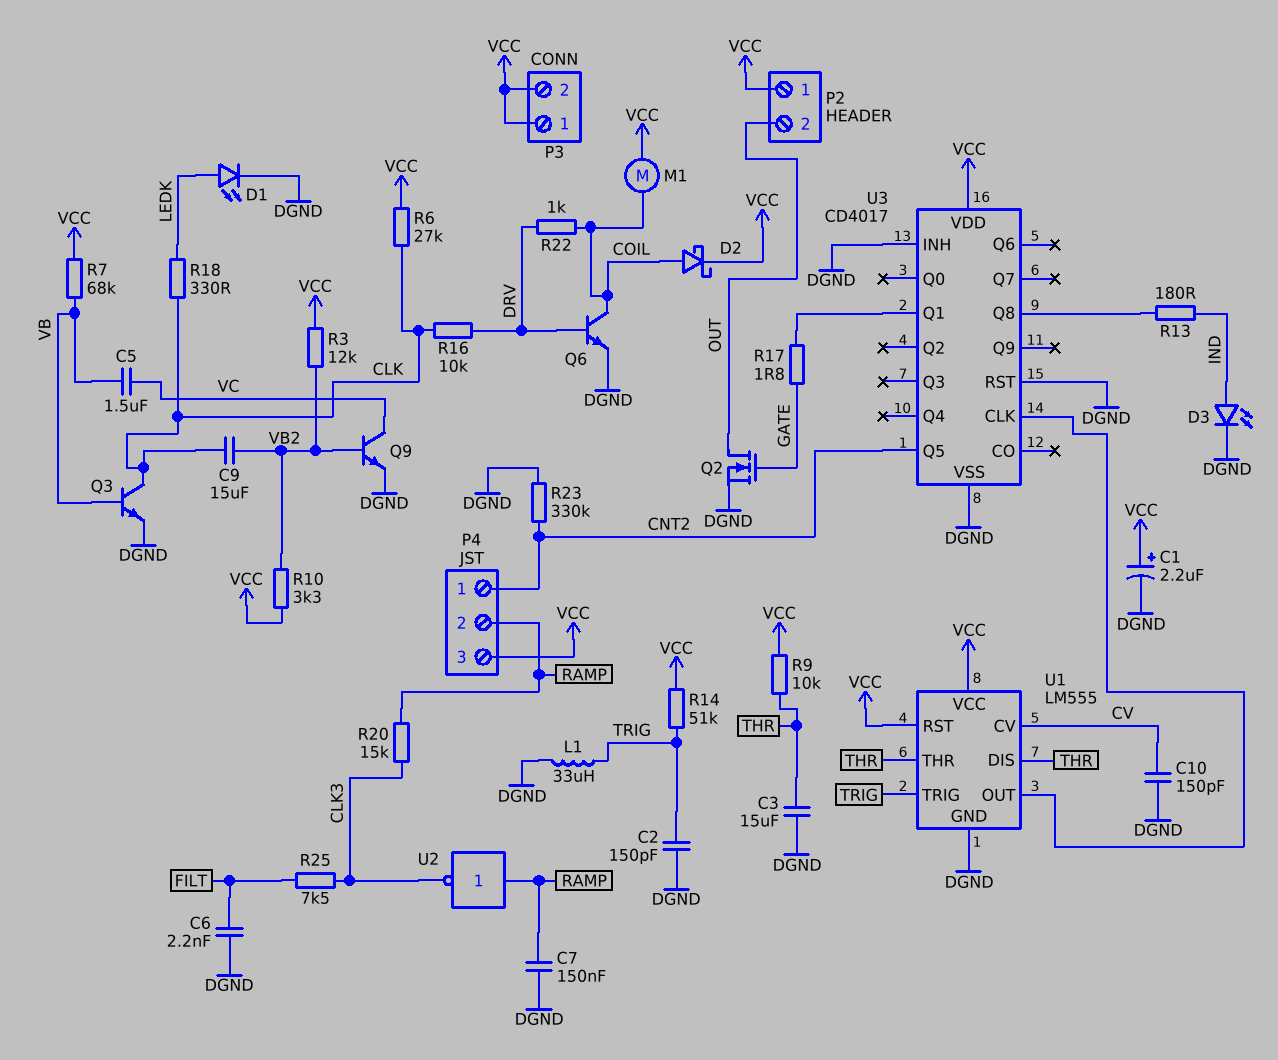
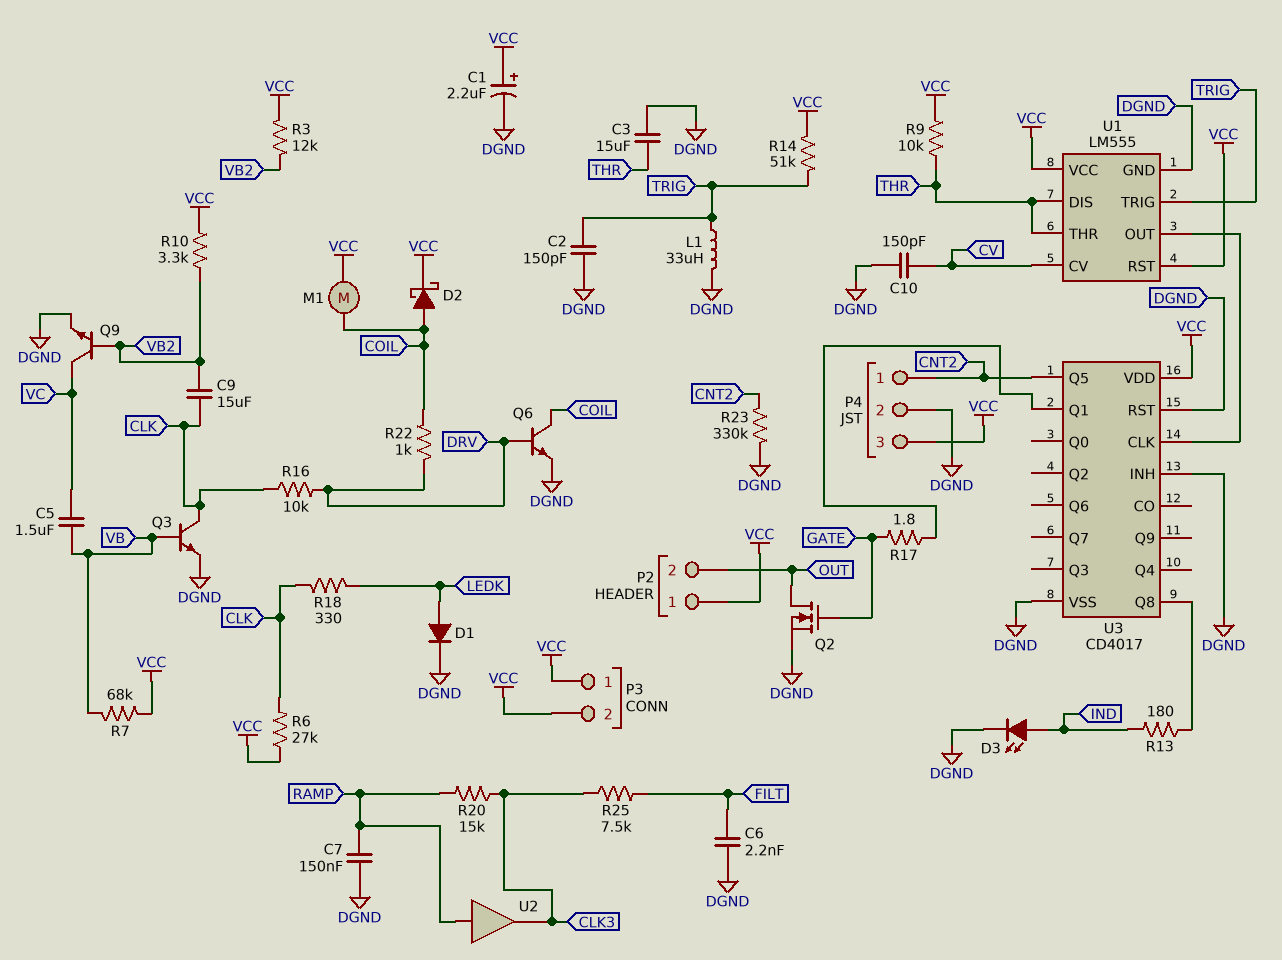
D1: LED (A LEDK, K DGND) -> diode (A LEDK, K DGND)
P4 pin 2: RAMP -> DGND
U2: NOT (in RAMP, out CLK3) -> buffer (in RAMP, out CLK3)

